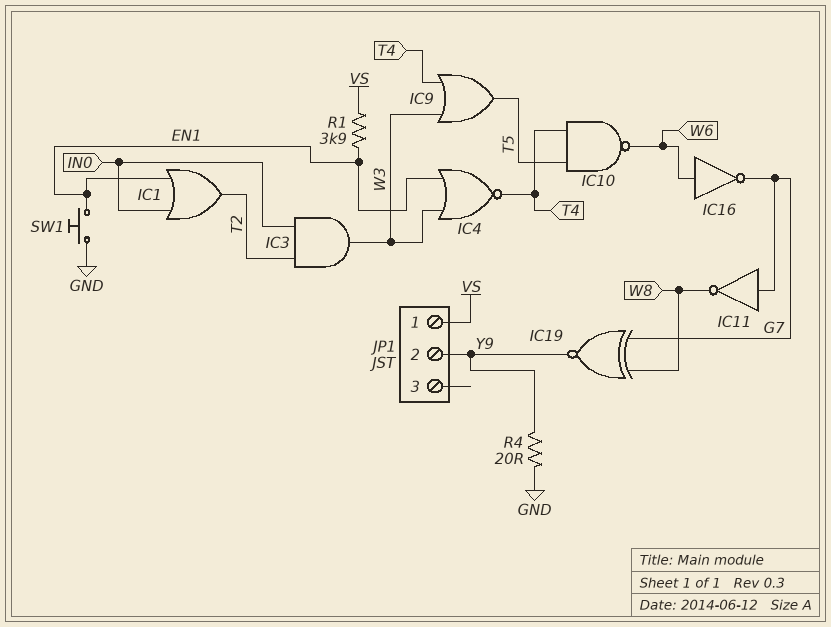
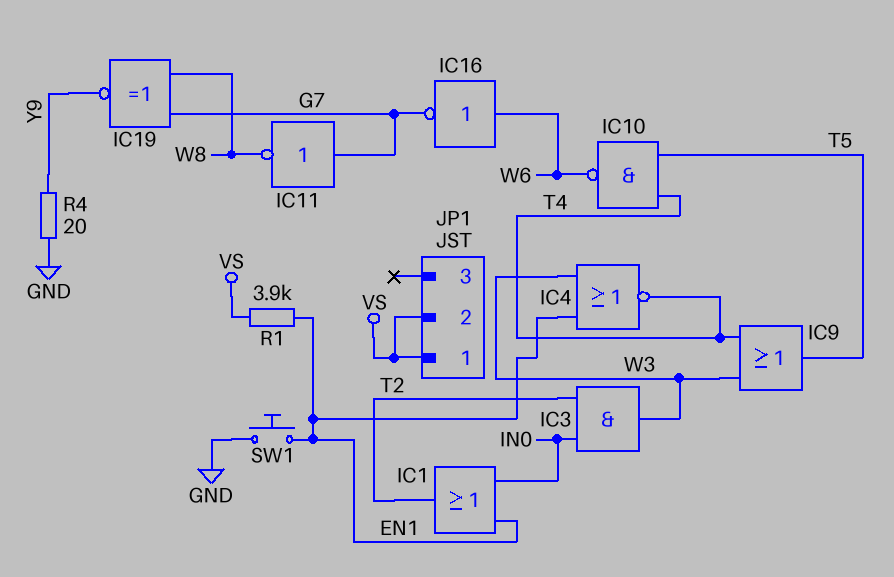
JP1 pin 2: Y9 -> VS

